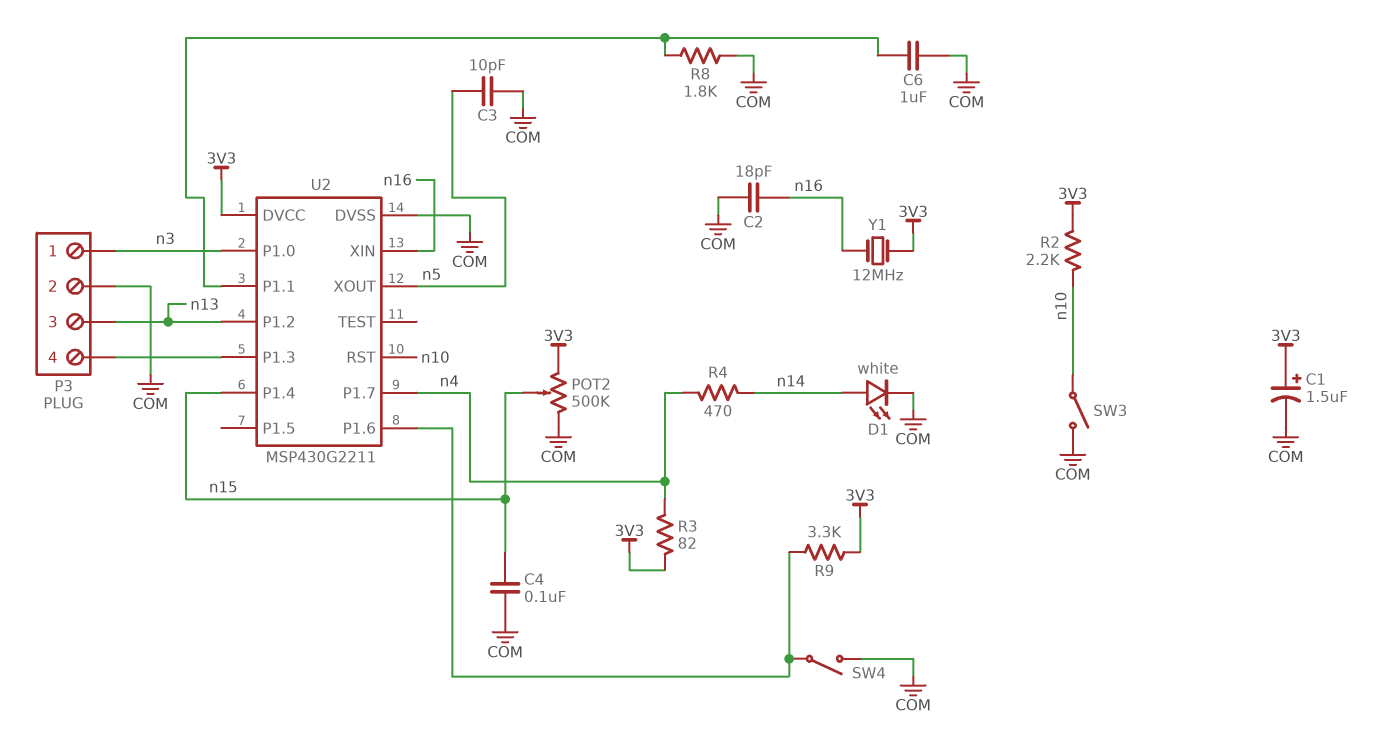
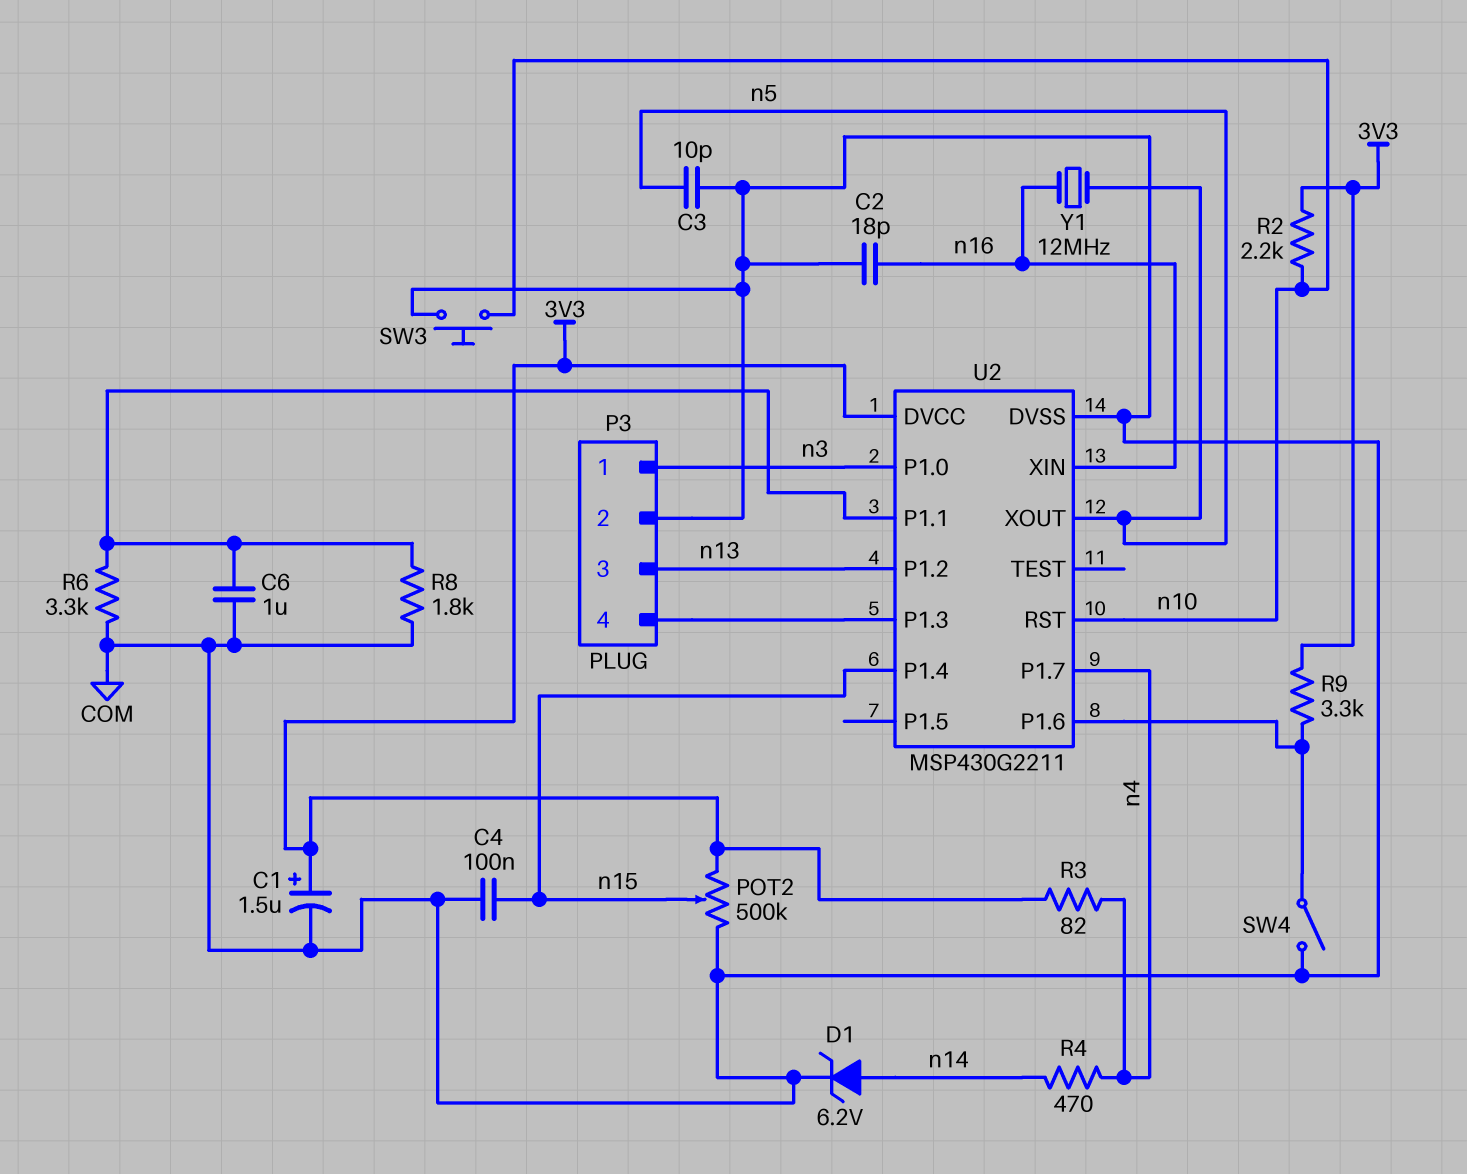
D1: LED white (A n14, K COM) -> zener 6.2V (A n14, K COM)
R6: none -> 3.3k (COM, U2/P1.1)
SW3: switch (COM, n10) -> button (COM, n10)
Y1: 12MHz (3V3, n16) -> 12MHz (n5, n16)

